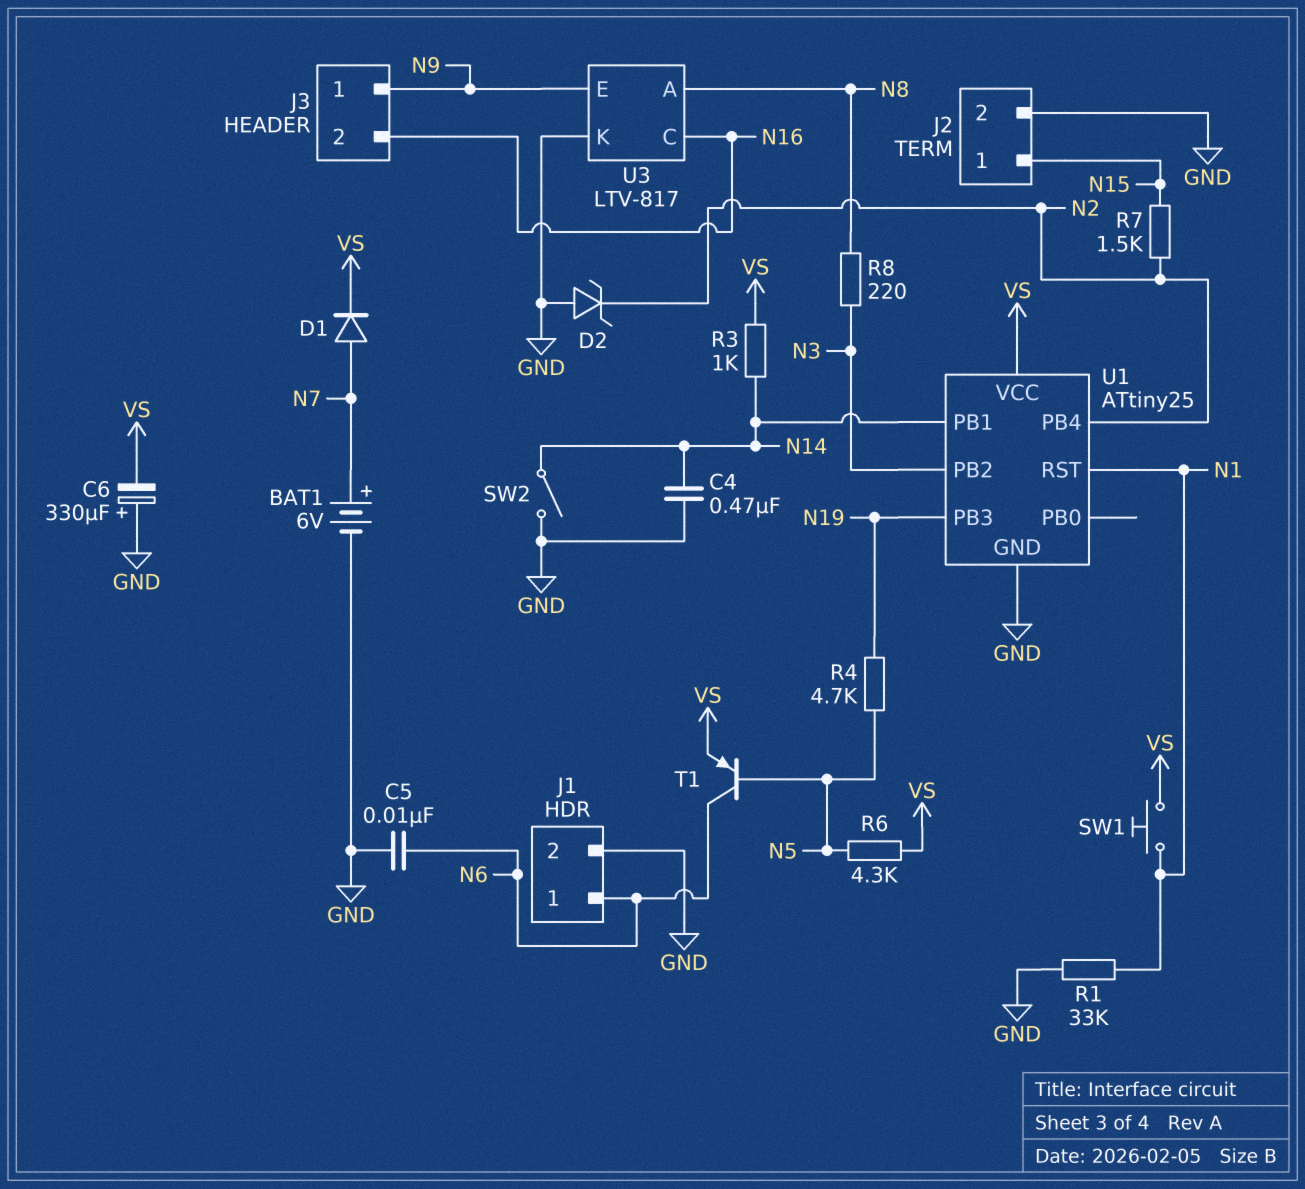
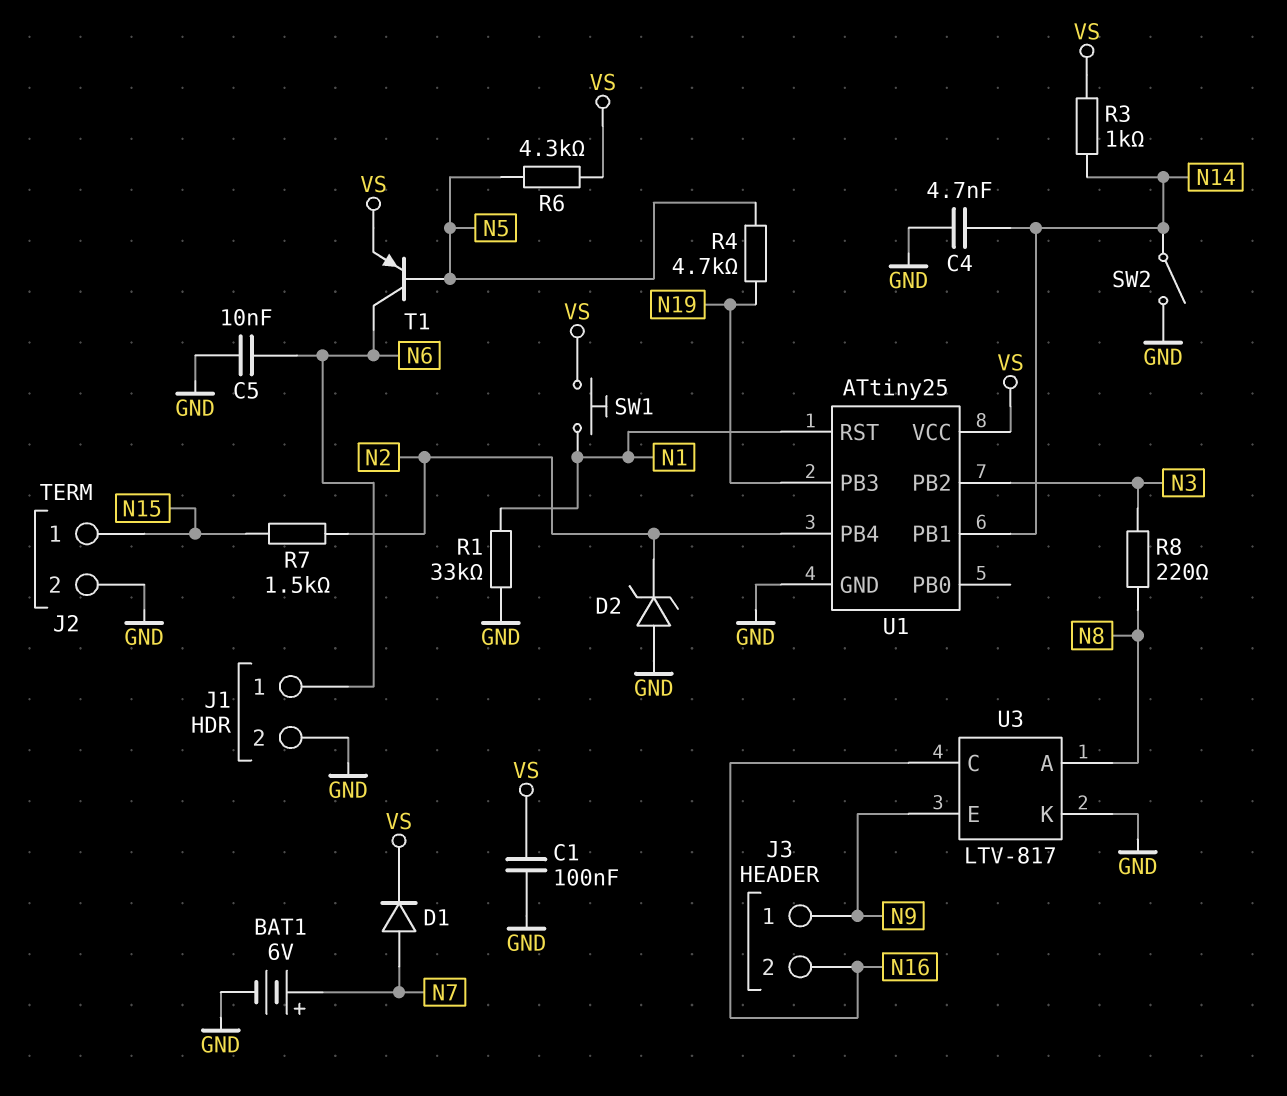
C1: none -> 100nF (GND, VS)
C4: 470nF (GND, N14) -> 4.7nF (GND, N14)
C6: 330uF (plus GND, minus VS) -> none

